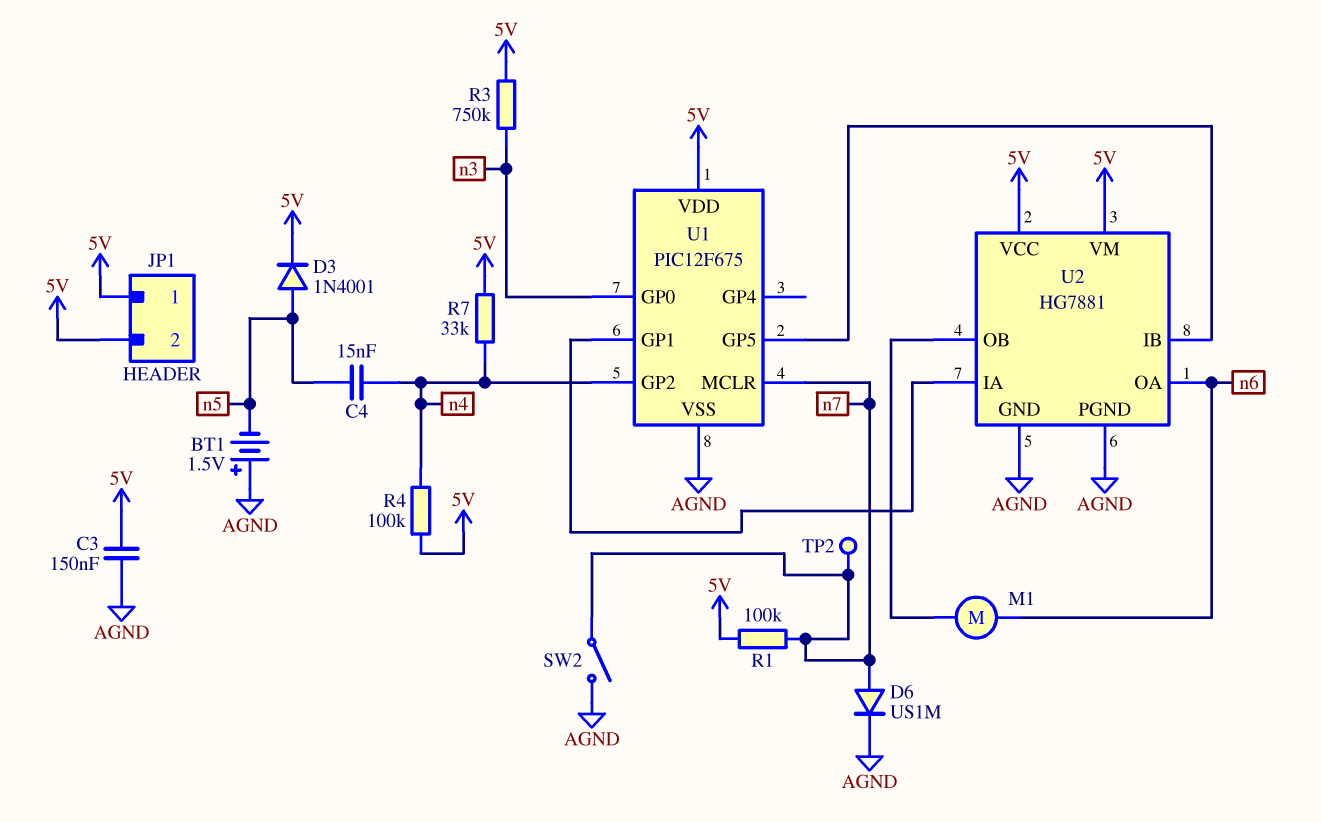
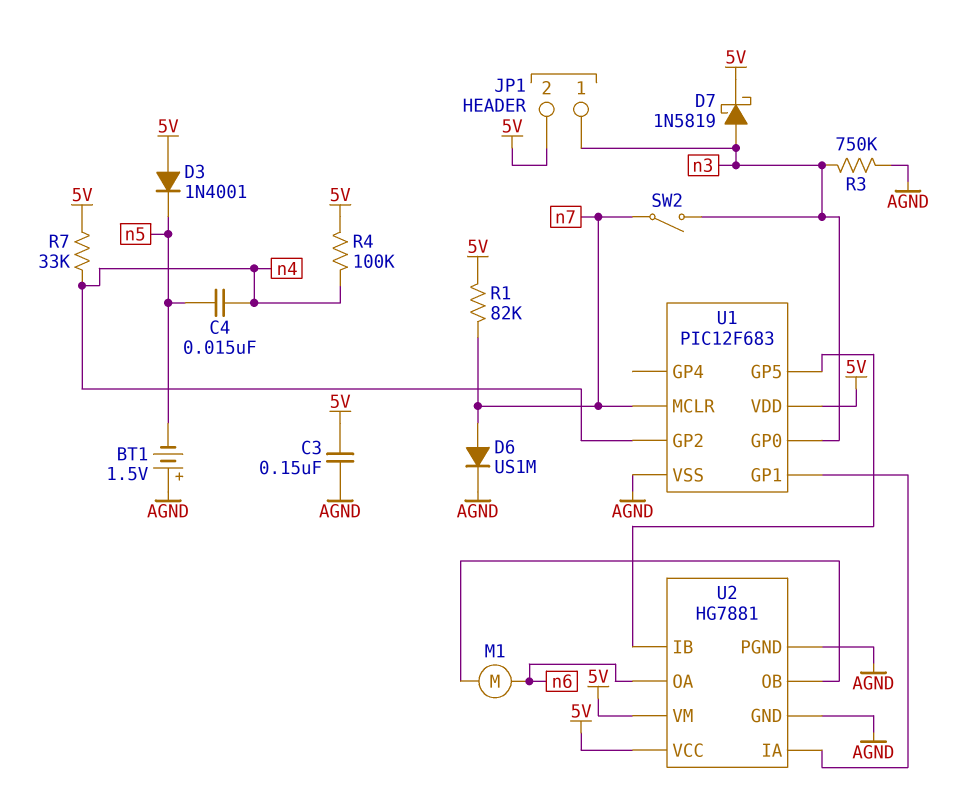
D3: diode 1N4001 (A n5, K 5V) -> diode 1N4001 (A 5V, K n5)
D7: none -> schottky 1N5819 (A n3, K 5V)
JP1 pin 1: 5V -> n3
R1: 100k (5V, n7) -> 82k (5V, n7)
R3: 750k (5V, n3) -> 750k (AGND, n3)
SW2: switch (AGND, n7) -> switch (n3, n7)
TP2: test point (n7) -> none
U1: PIC12F675 -> PIC12F683

